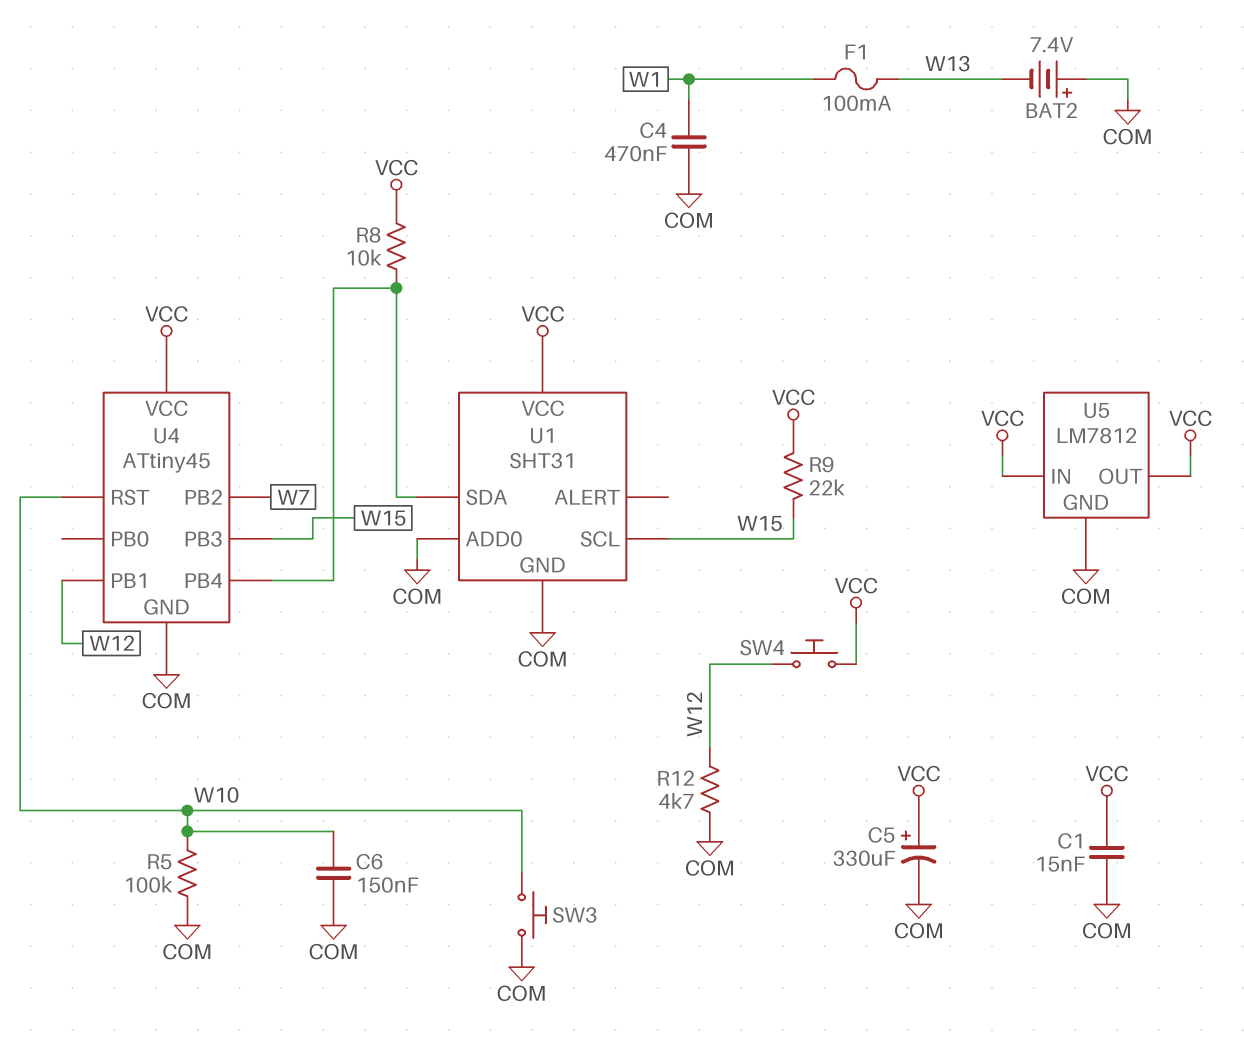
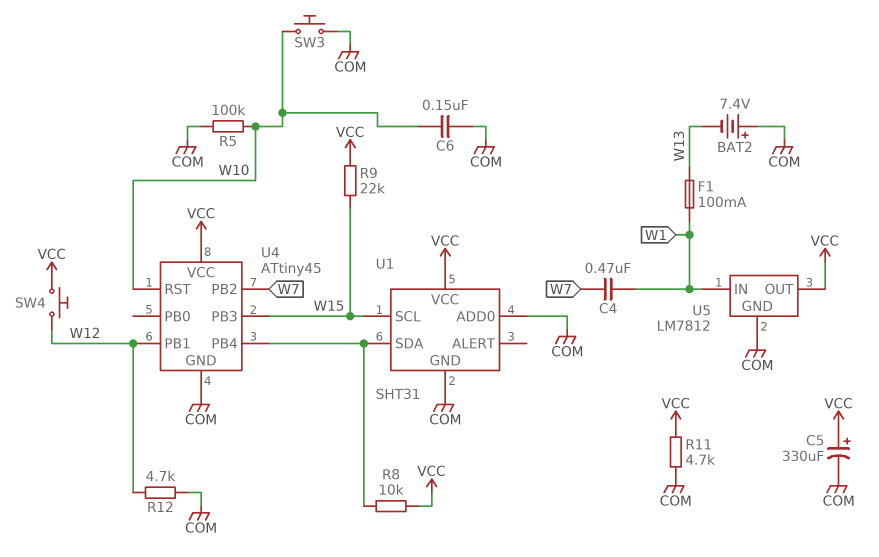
C1: 15nF (COM, VCC) -> none
C4: 470nF (COM, W1) -> 470nF (W1, W7)
R11: none -> 4.7k (COM, VCC)
U5 pin IN: VCC -> W1

